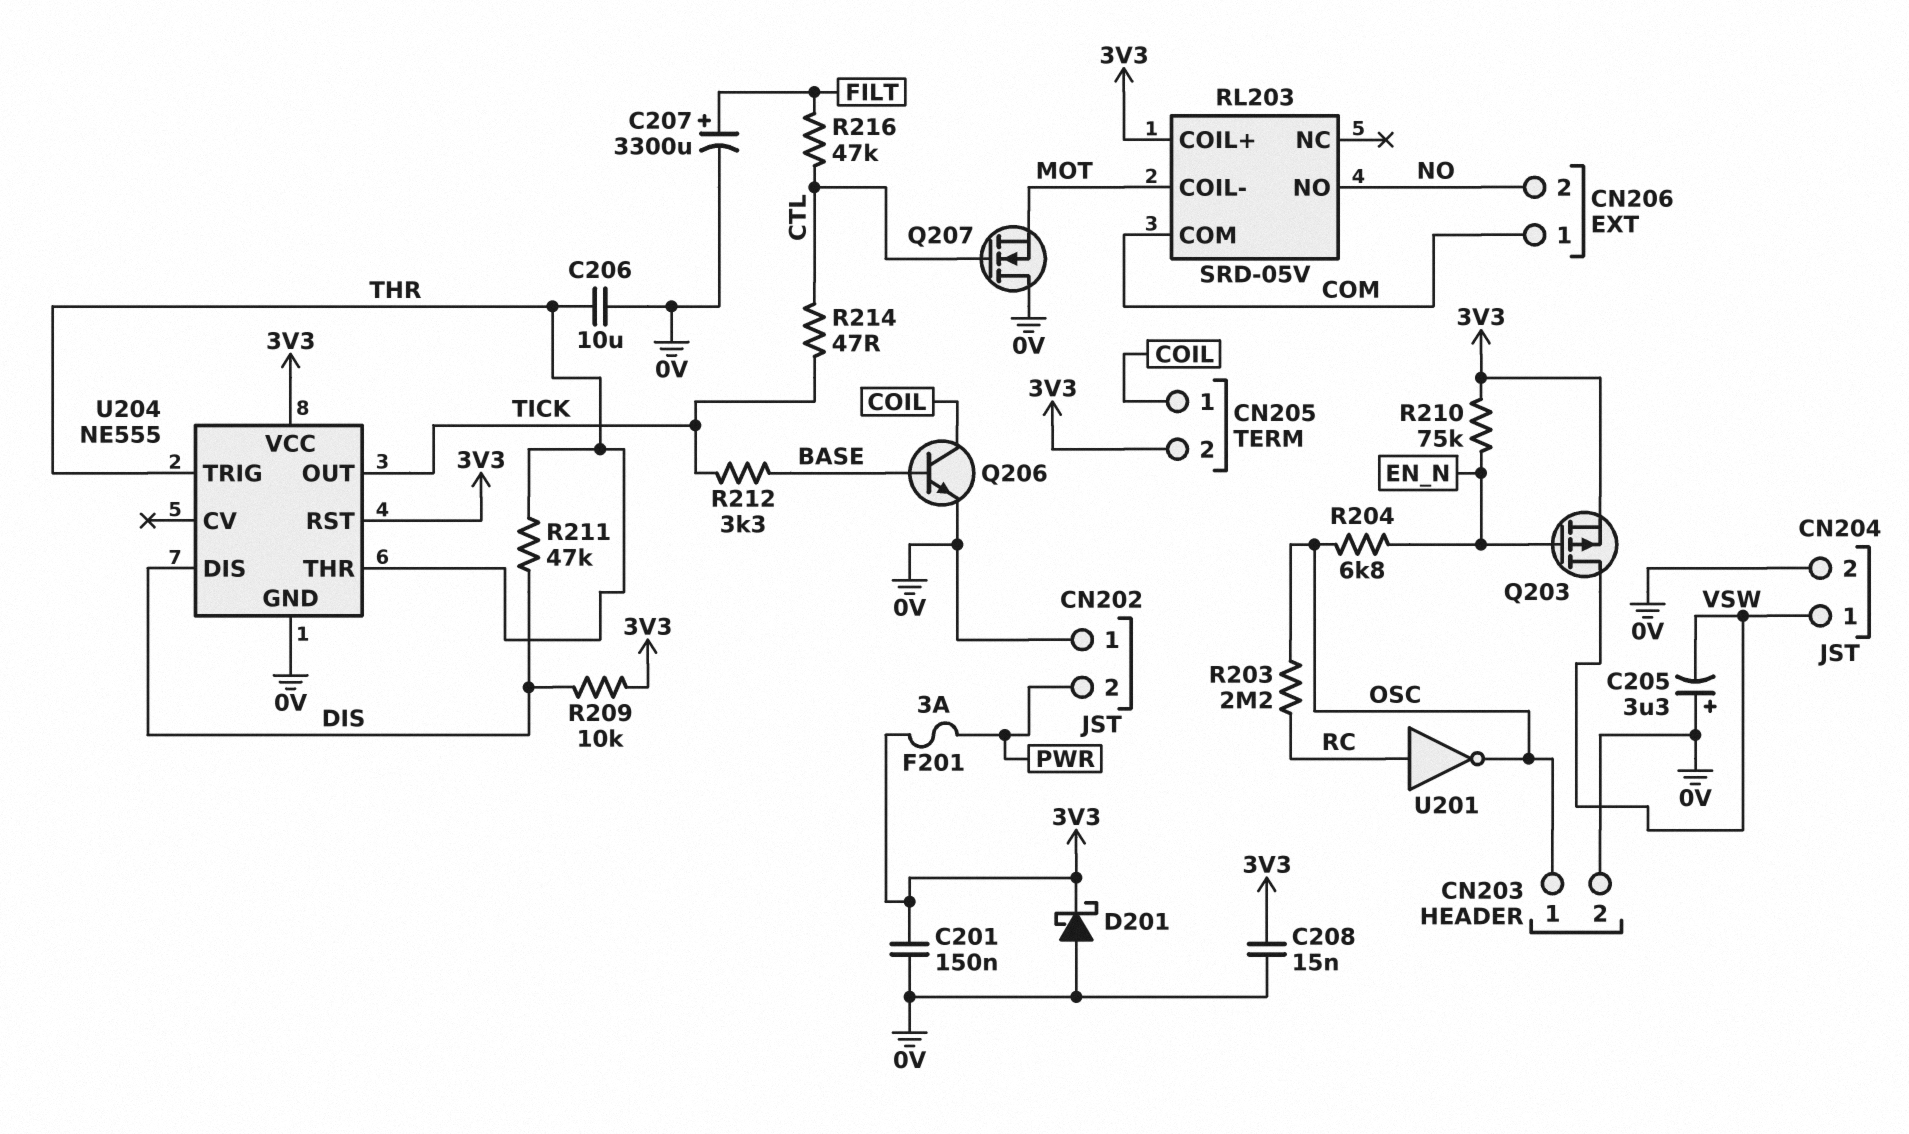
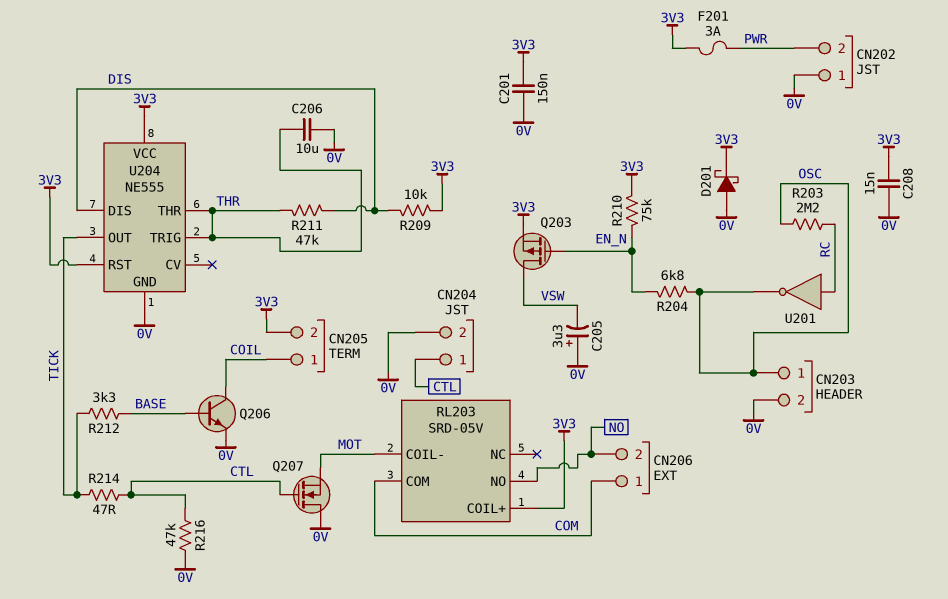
C207: 3300uF (plus FILT, minus 0V) -> none
CN204 pin 1: VSW -> CTL
R216: 47k (CTL, FILT) -> 47k (0V, CTL)

